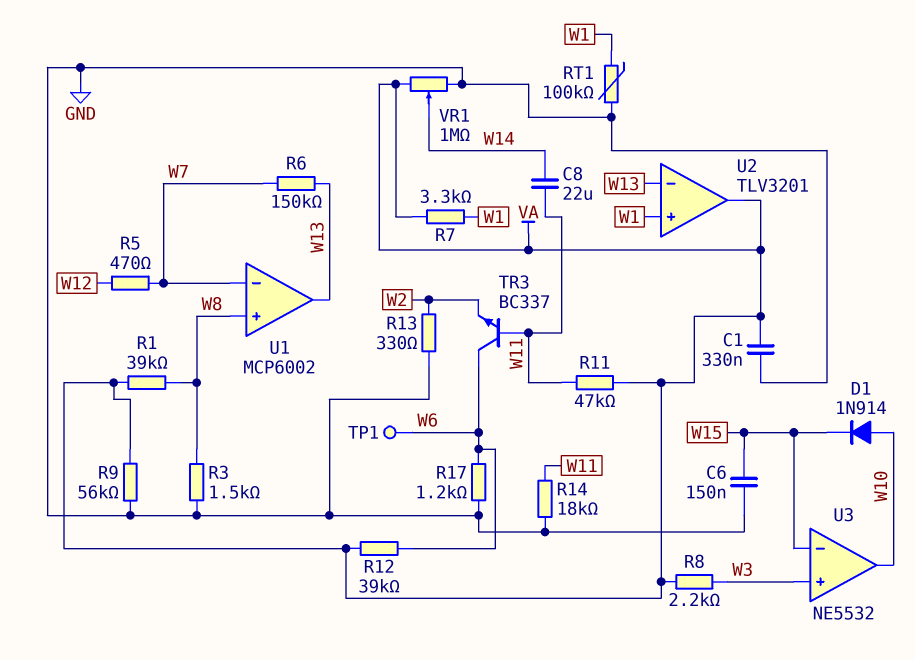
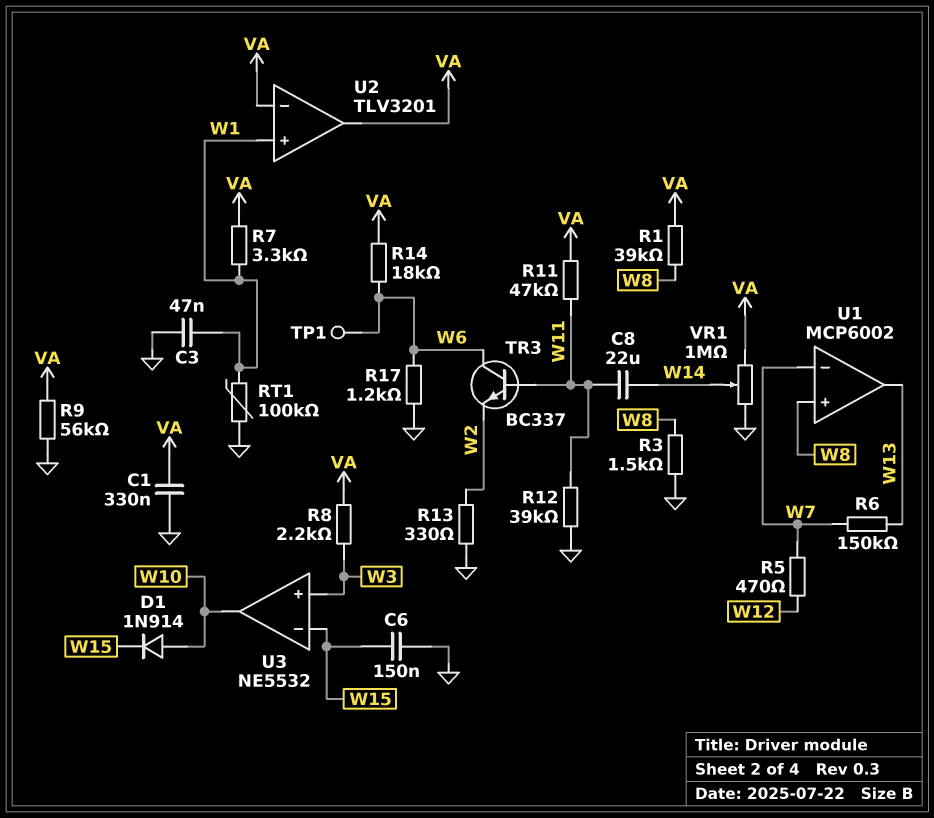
C3: none -> 47nF (GND, W1)
R12: 39k (VA, W6) -> 39k (GND, W11)
R14: 18k (GND, W11) -> 18k (VA, W6)
U2 pin in-: W13 -> VA

